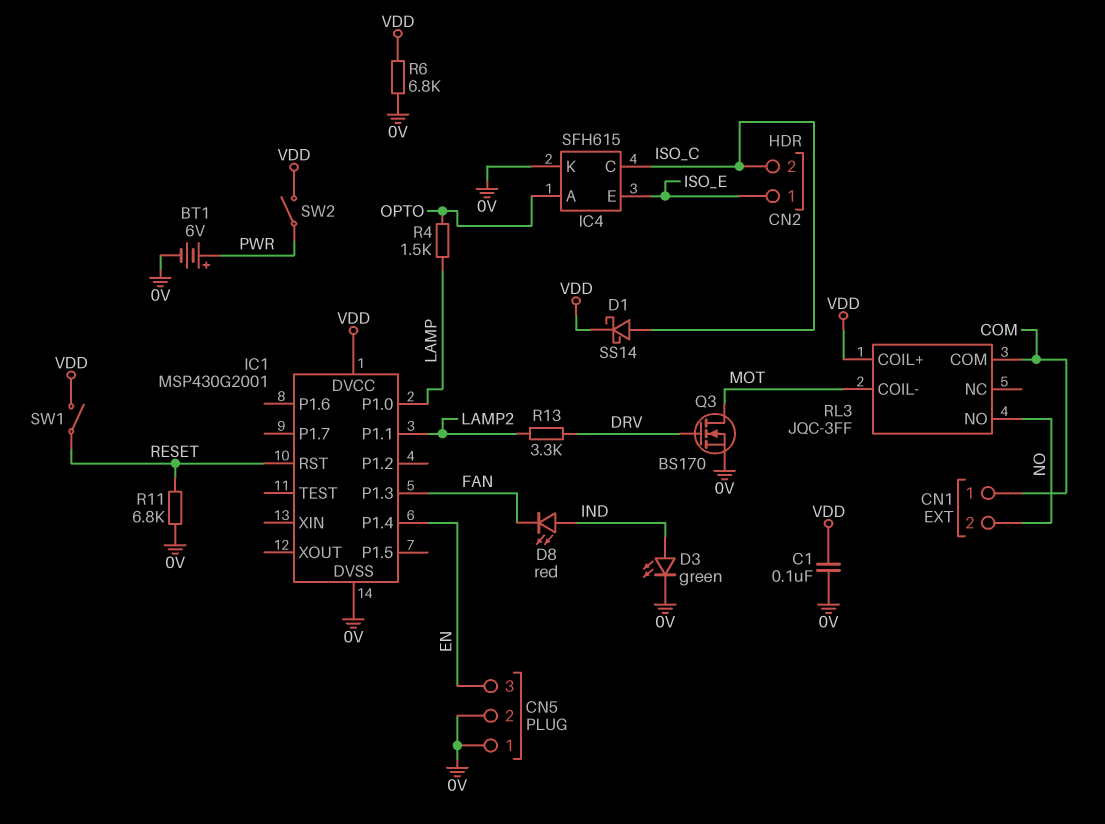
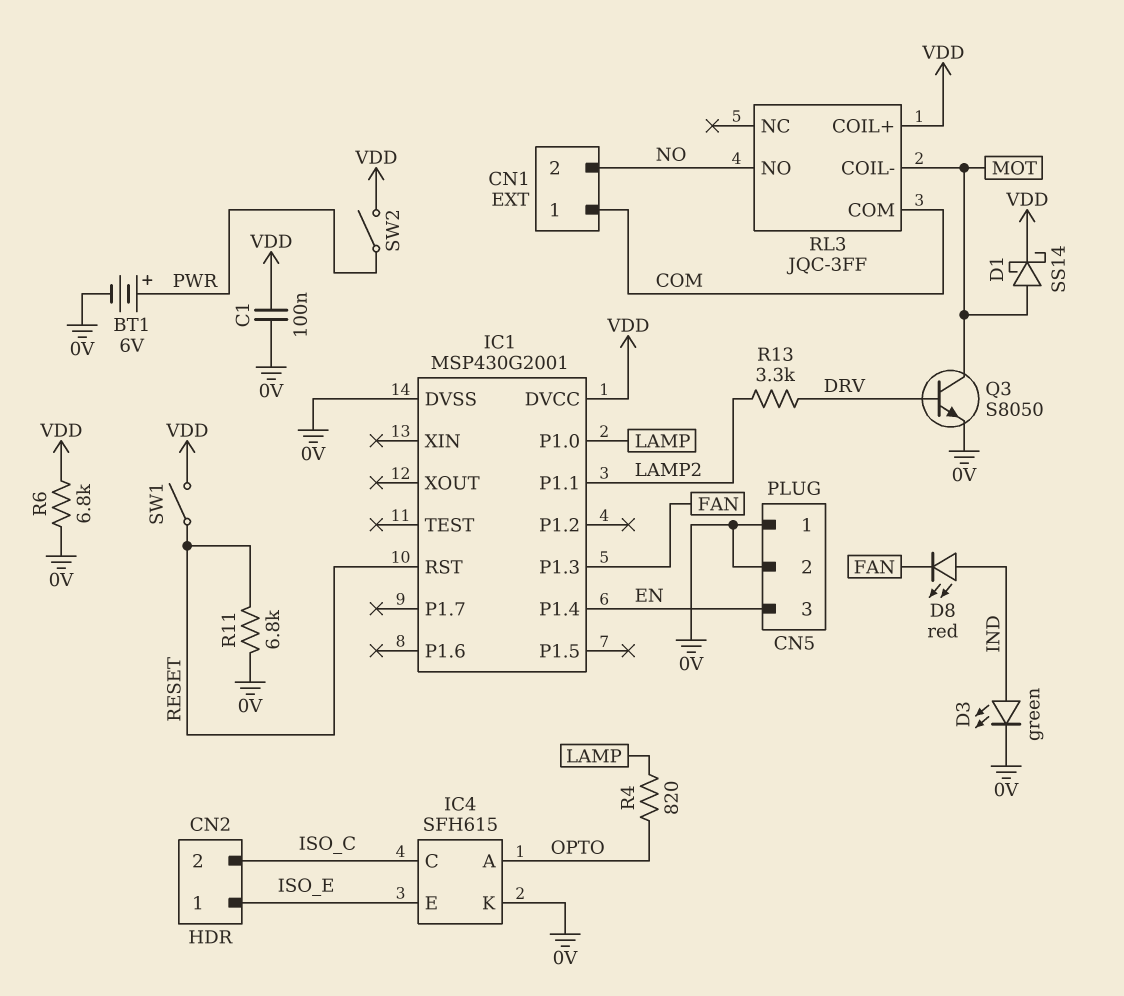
D1: schottky SS14 (A ISO_C, K VDD) -> schottky SS14 (A MOT, K VDD)
Q3: NMOS BS170 (G DRV, D MOT, S 0V) -> NPN S8050 (B DRV, C MOT, E 0V)
R4: 1.5k (LAMP, OPTO) -> 820 (LAMP, OPTO)

